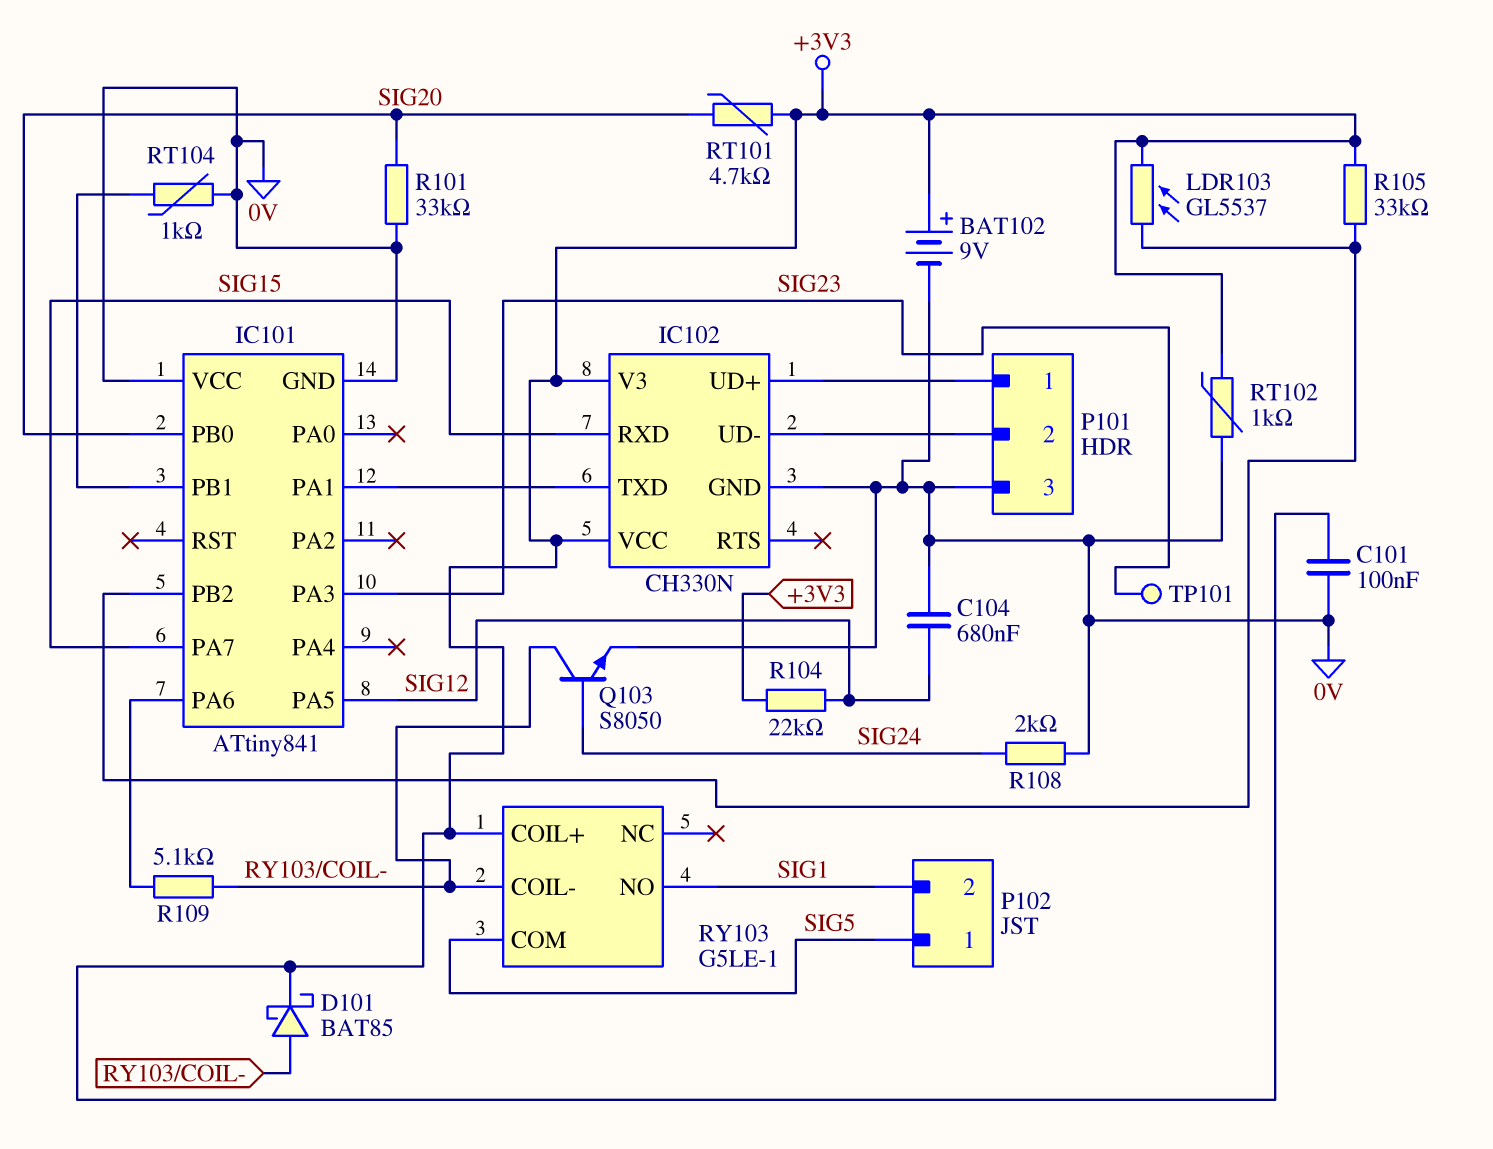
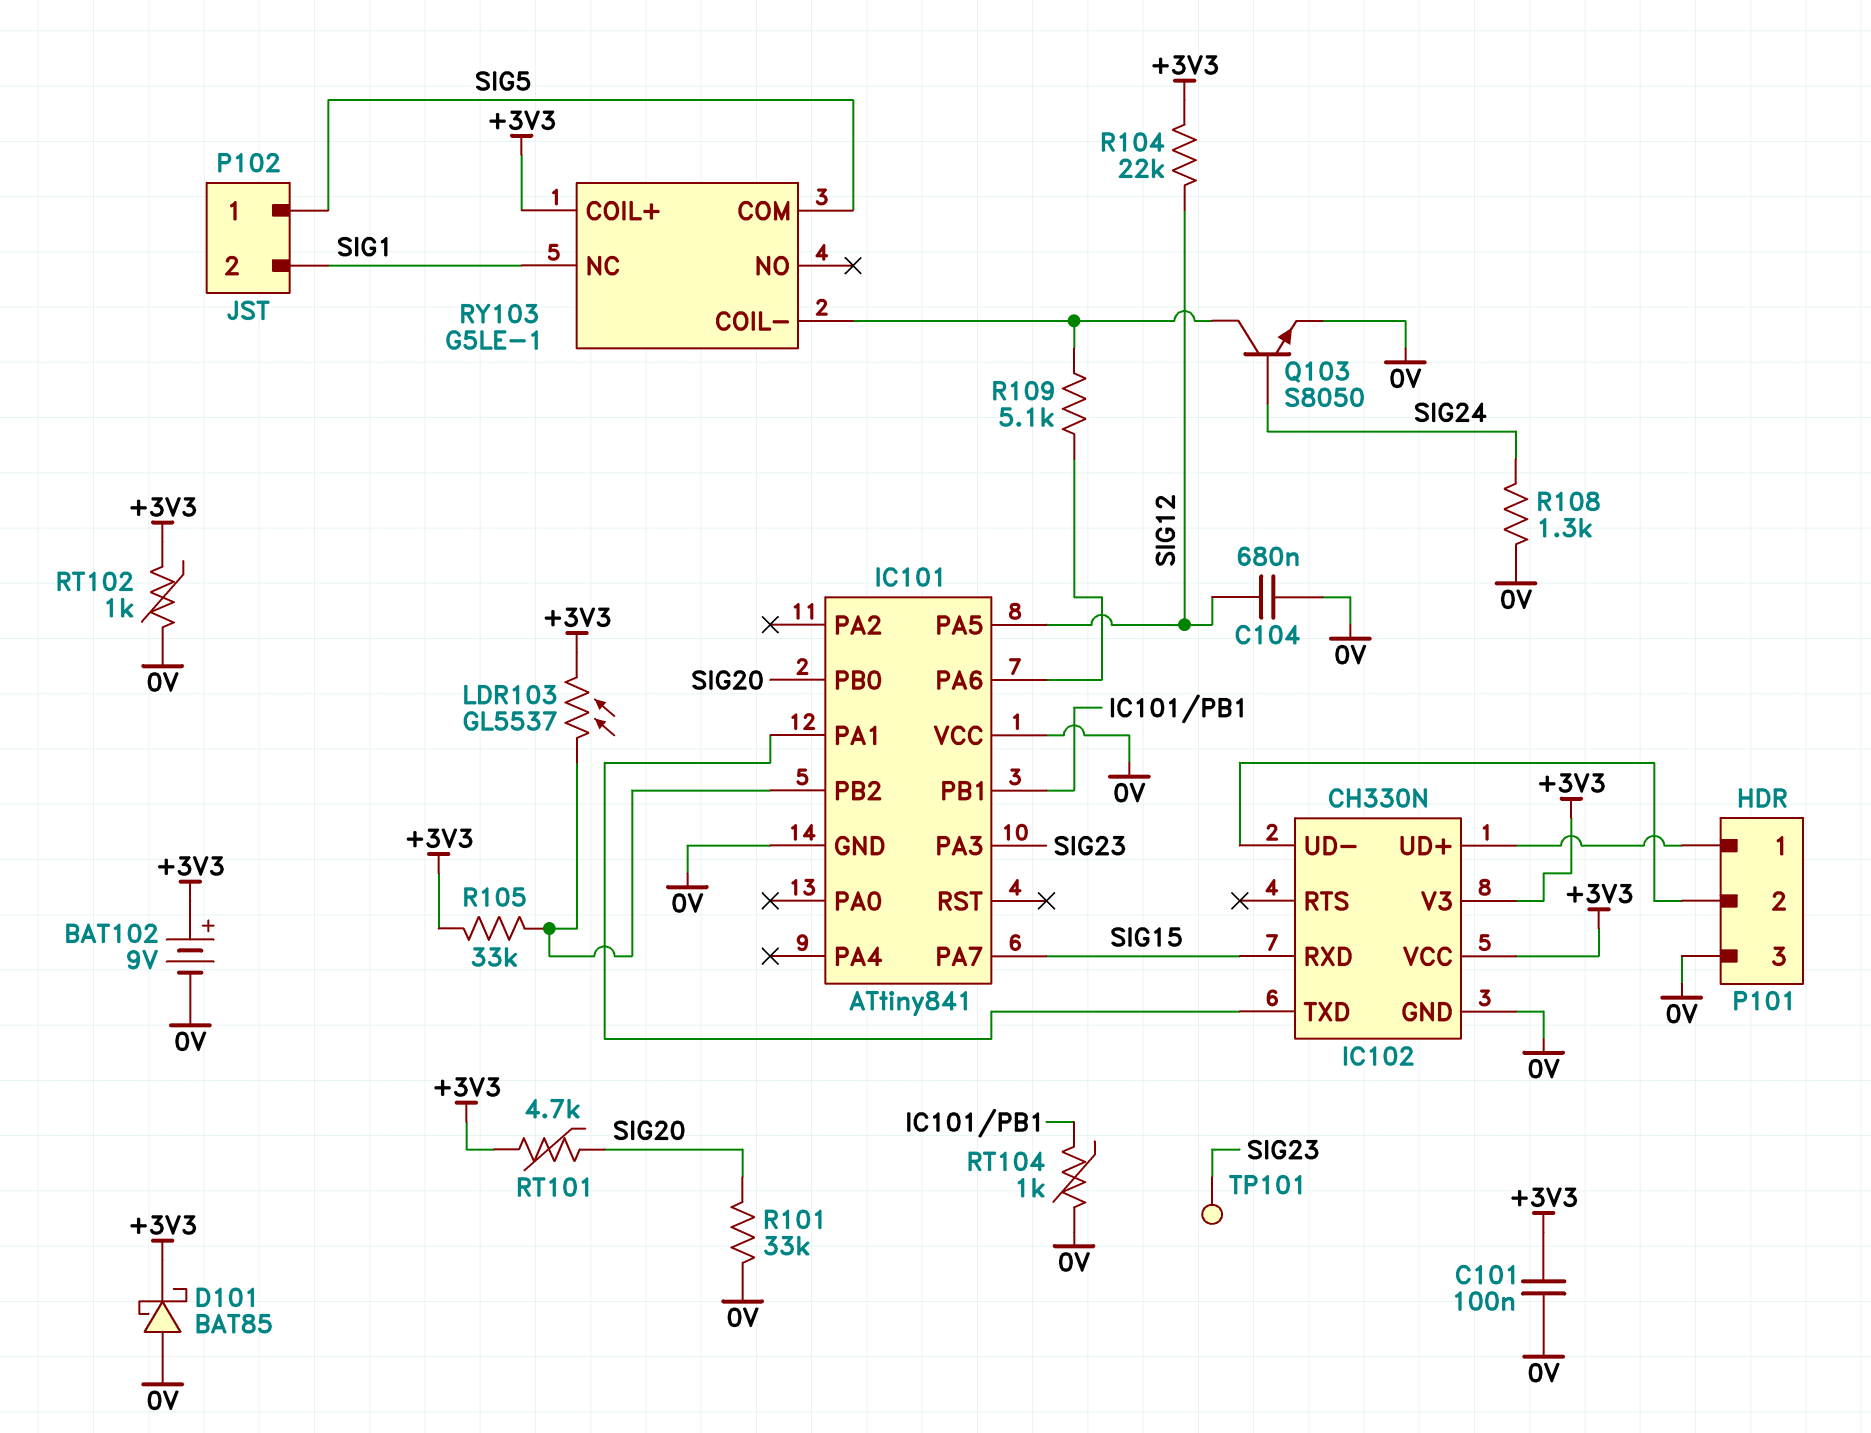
D101: schottky BAT85 (A RY103/COIL-, K +3V3) -> schottky BAT85 (A 0V, K +3V3)
R108: 2k (0V, SIG24) -> 1.3k (0V, SIG24)
RY103 pin NC: none -> SIG1
RY103 pin NO: SIG1 -> none

